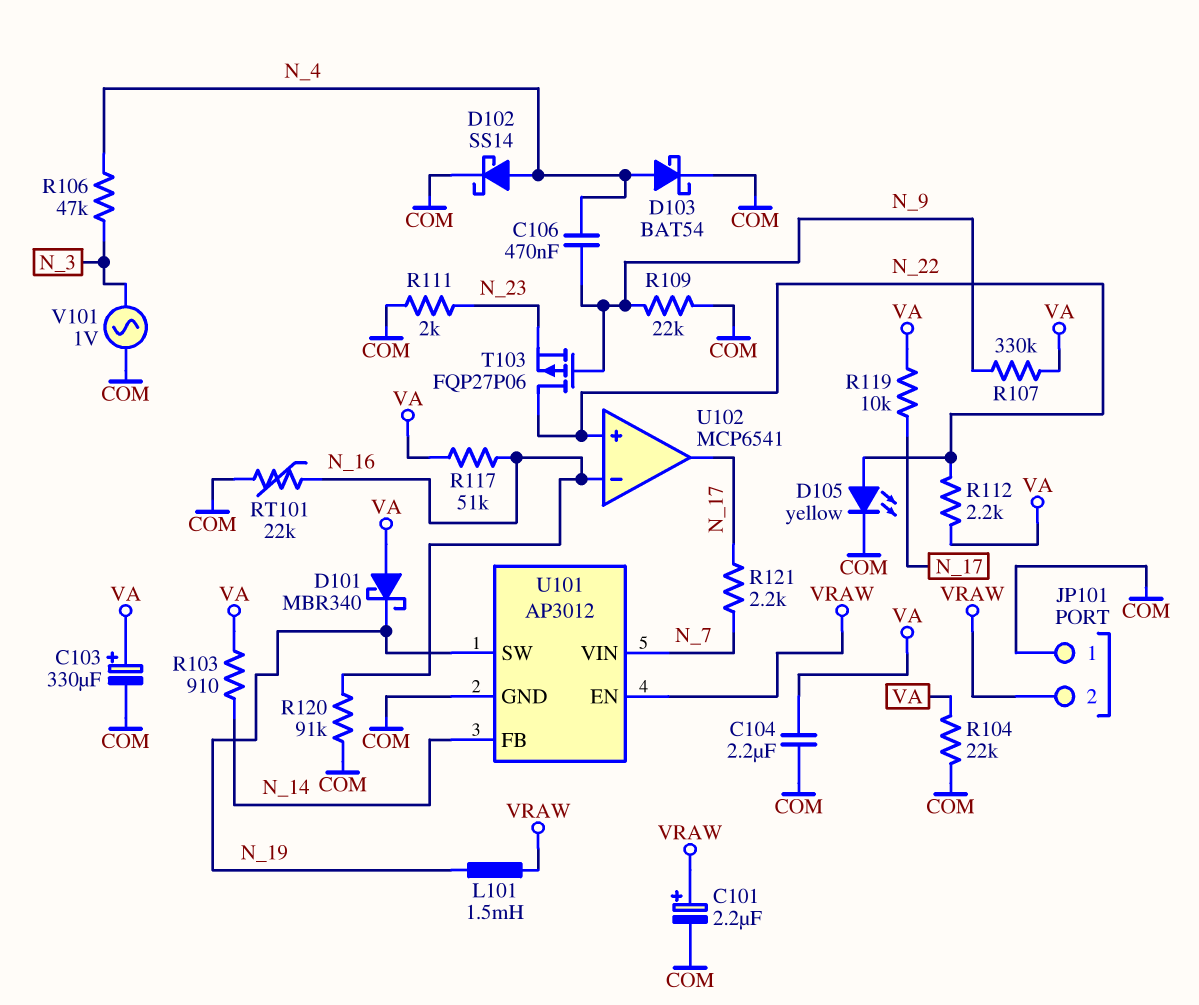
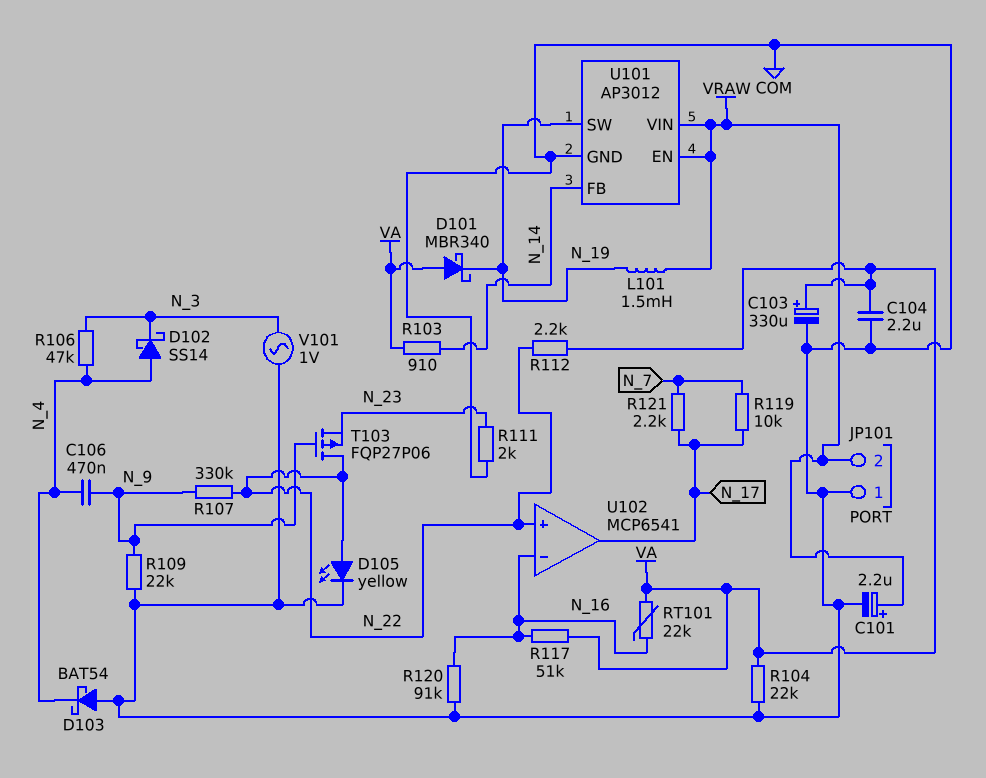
D102: schottky SS14 (A N_4, K COM) -> schottky SS14 (A N_4, K N_3)
D103: schottky BAT54 (A N_4, K COM) -> schottky BAT54 (A COM, K N_4)
R107: 330k (N_9, VA) -> 330k (N_9, N_22)
R119: 10k (N_17, VA) -> 10k (N_7, N_17)
RT101: 22k (COM, N_16) -> 22k (N_16, VA)
U101 pin VIN: N_7 -> VRAW

